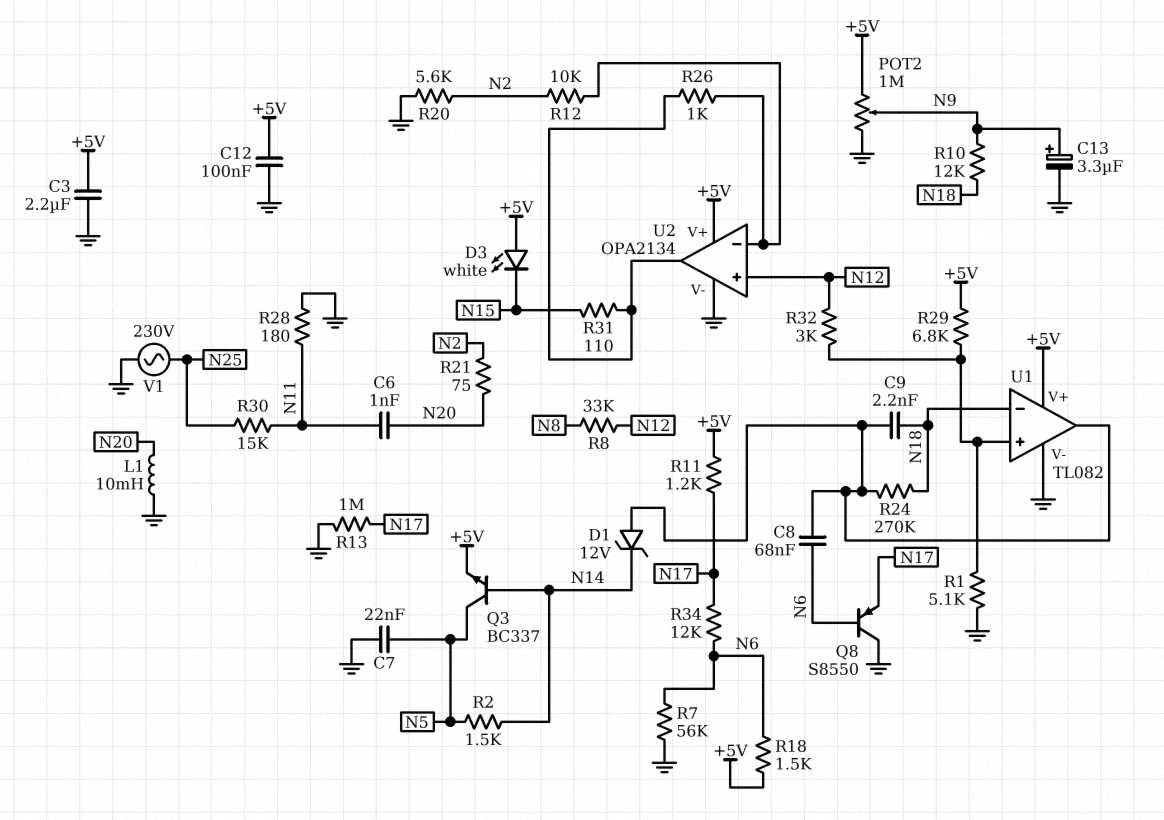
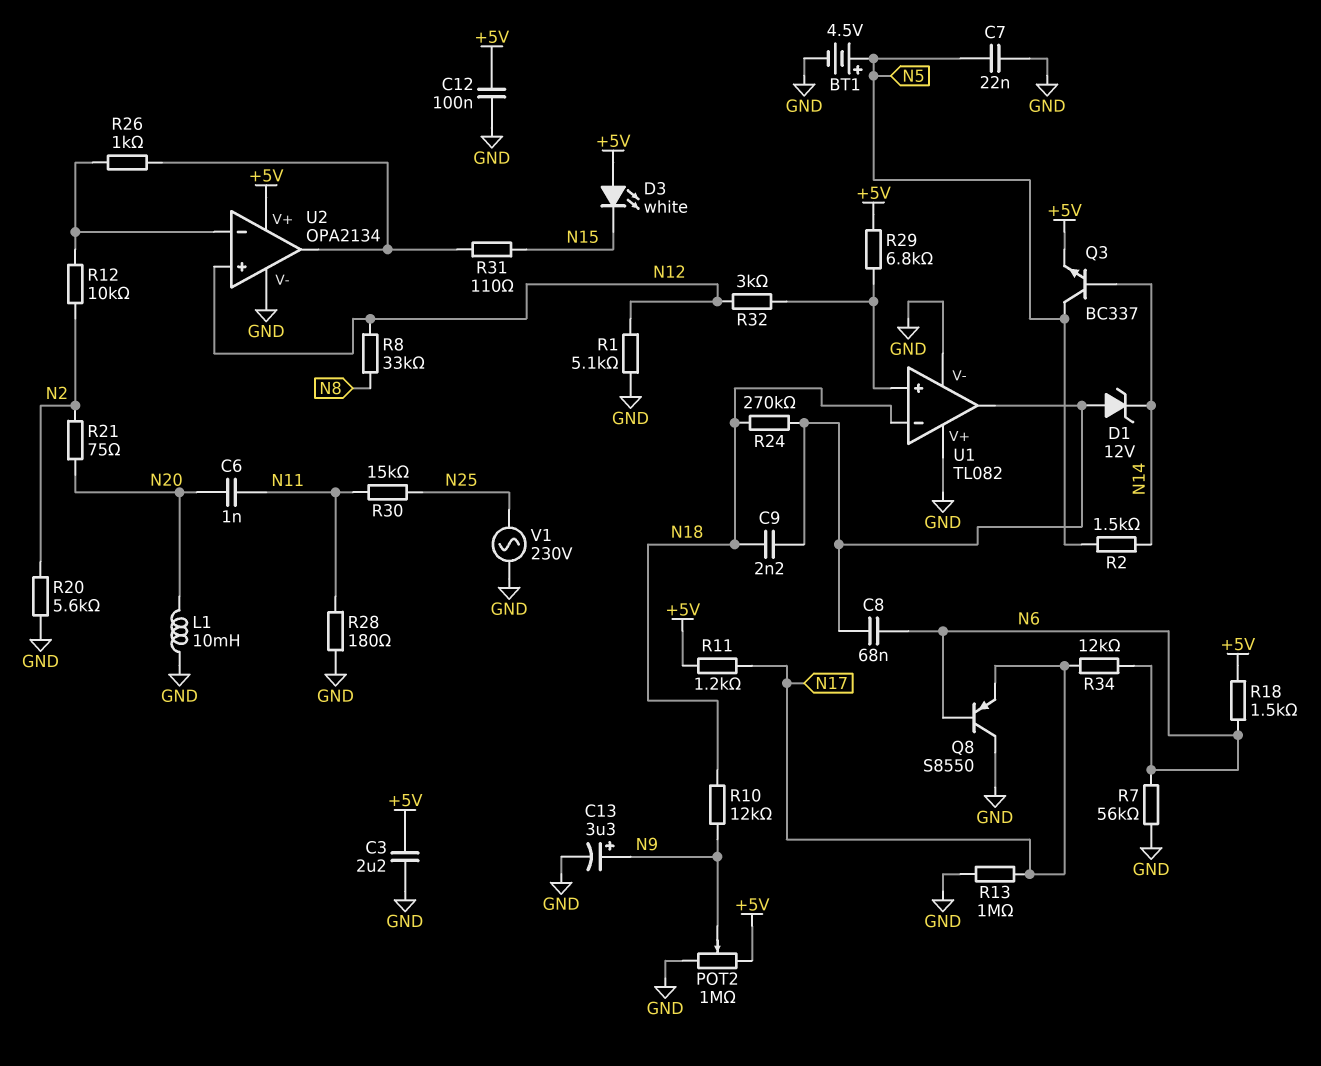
BT1: none -> 4.5V (plus N5, minus GND)
R1: 5.1k (GND, U1/in+) -> 5.1k (GND, N12)
U1 pin V+: +5V -> GND

